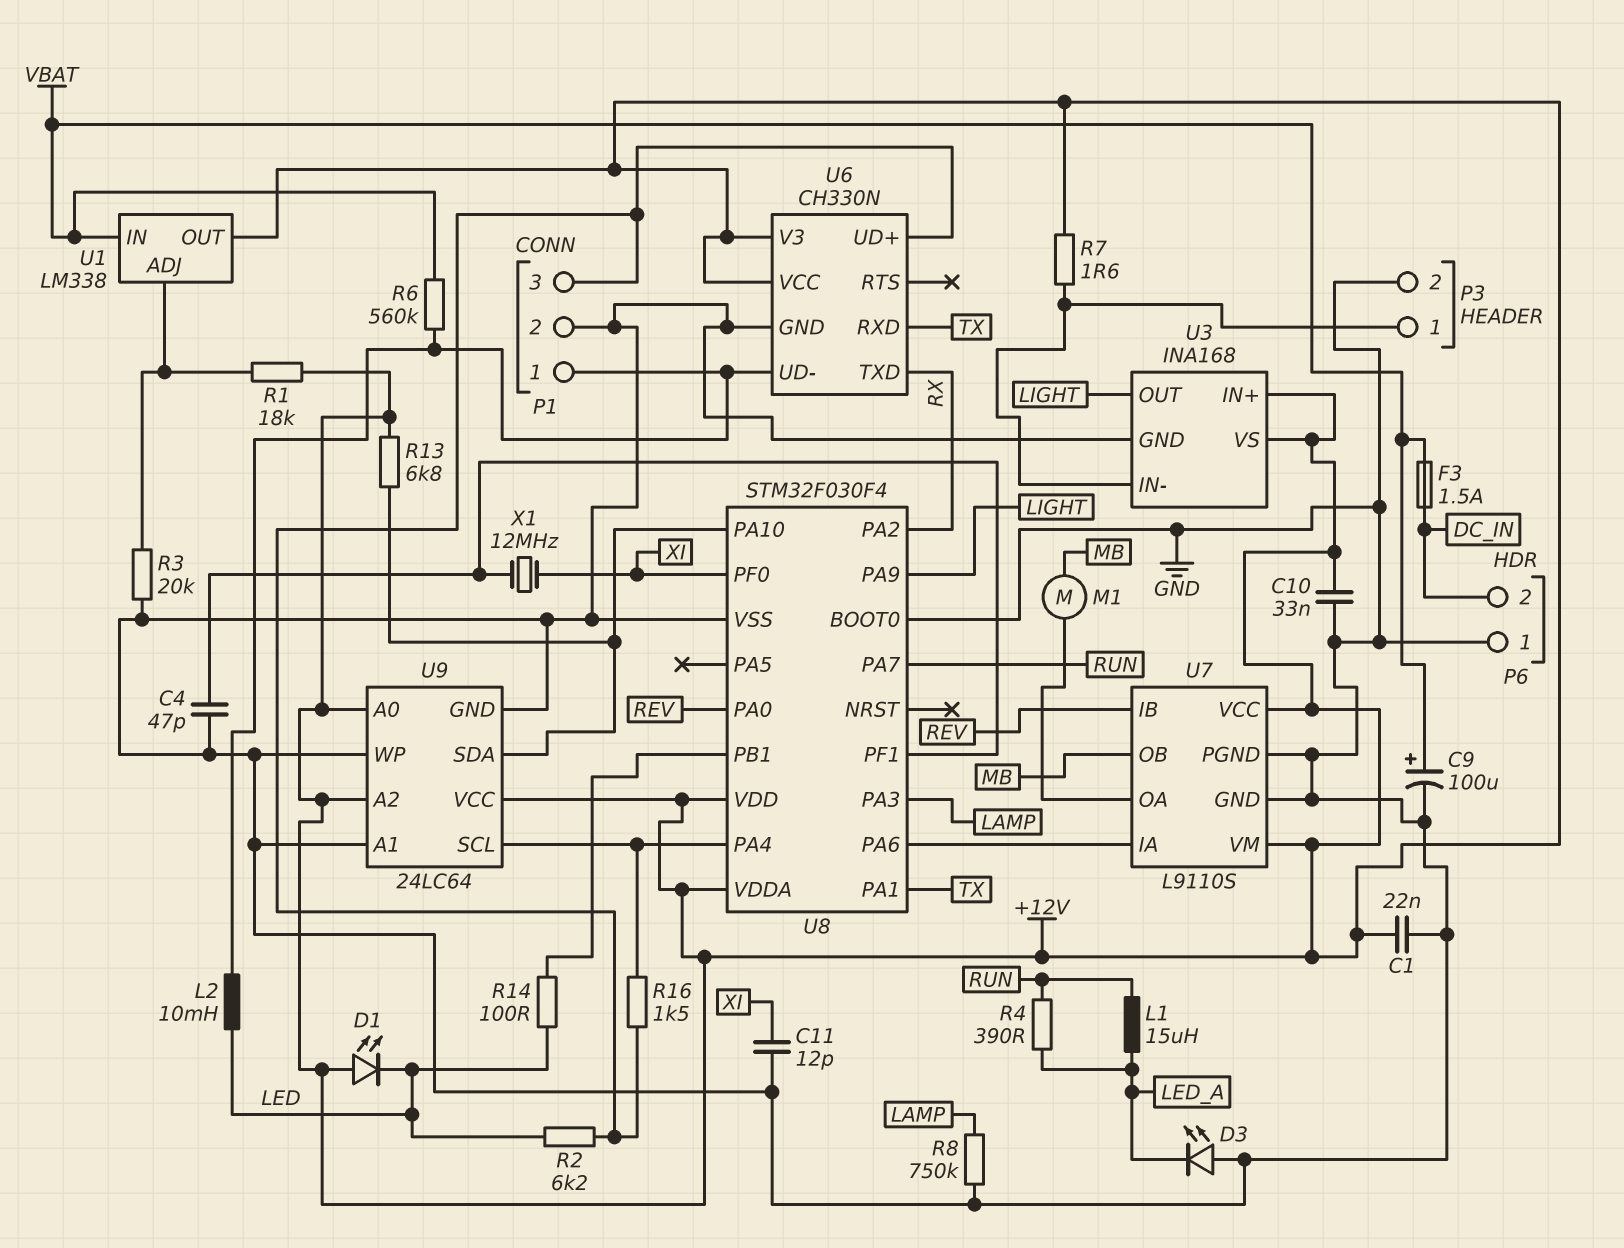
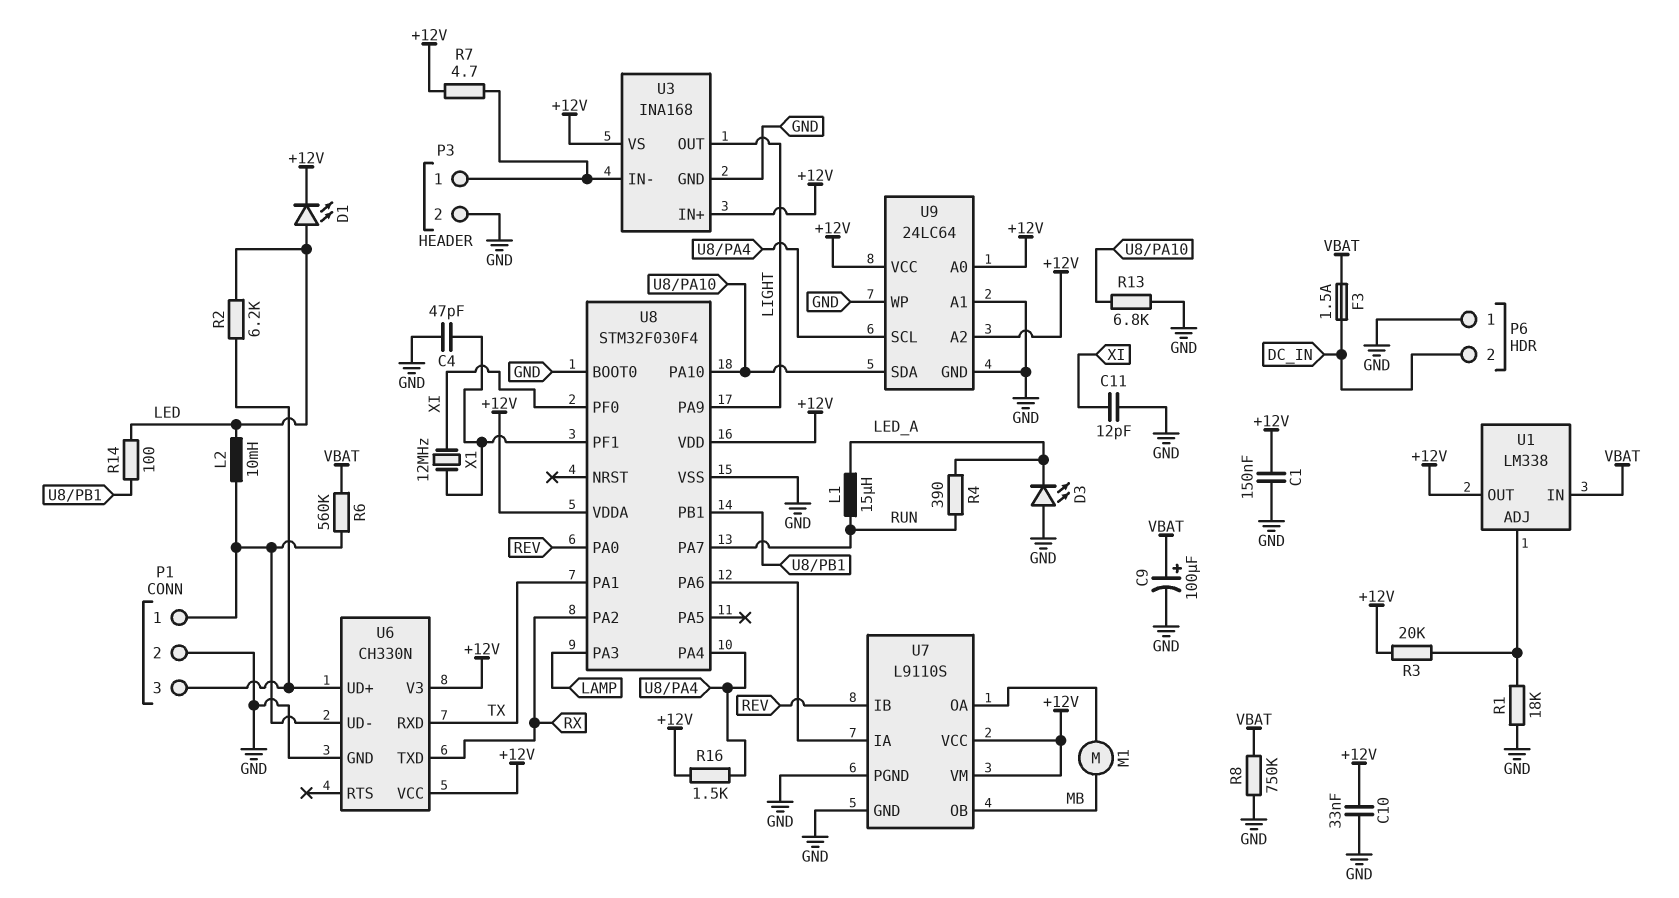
C1: 22nF (+12V, GND) -> 150nF (+12V, GND)
D1: LED (A +12V, K LED) -> LED (A LED, K +12V)
R1: 18k (+12V, U1/ADJ) -> 18k (GND, U1/ADJ)
R3: 20k (GND, U1/ADJ) -> 20k (+12V, U1/ADJ)
R7: 1.6 (+12V, P3/1) -> 4.7 (+12V, P3/1)
R8: 750k (GND, LAMP) -> 750k (GND, VBAT)
R13: 6.8k (+12V, U8/PA10) -> 6.8k (GND, U8/PA10)
R16: 1.5k (P1/3, U8/PA4) -> 1.5k (+12V, U8/PA4)

